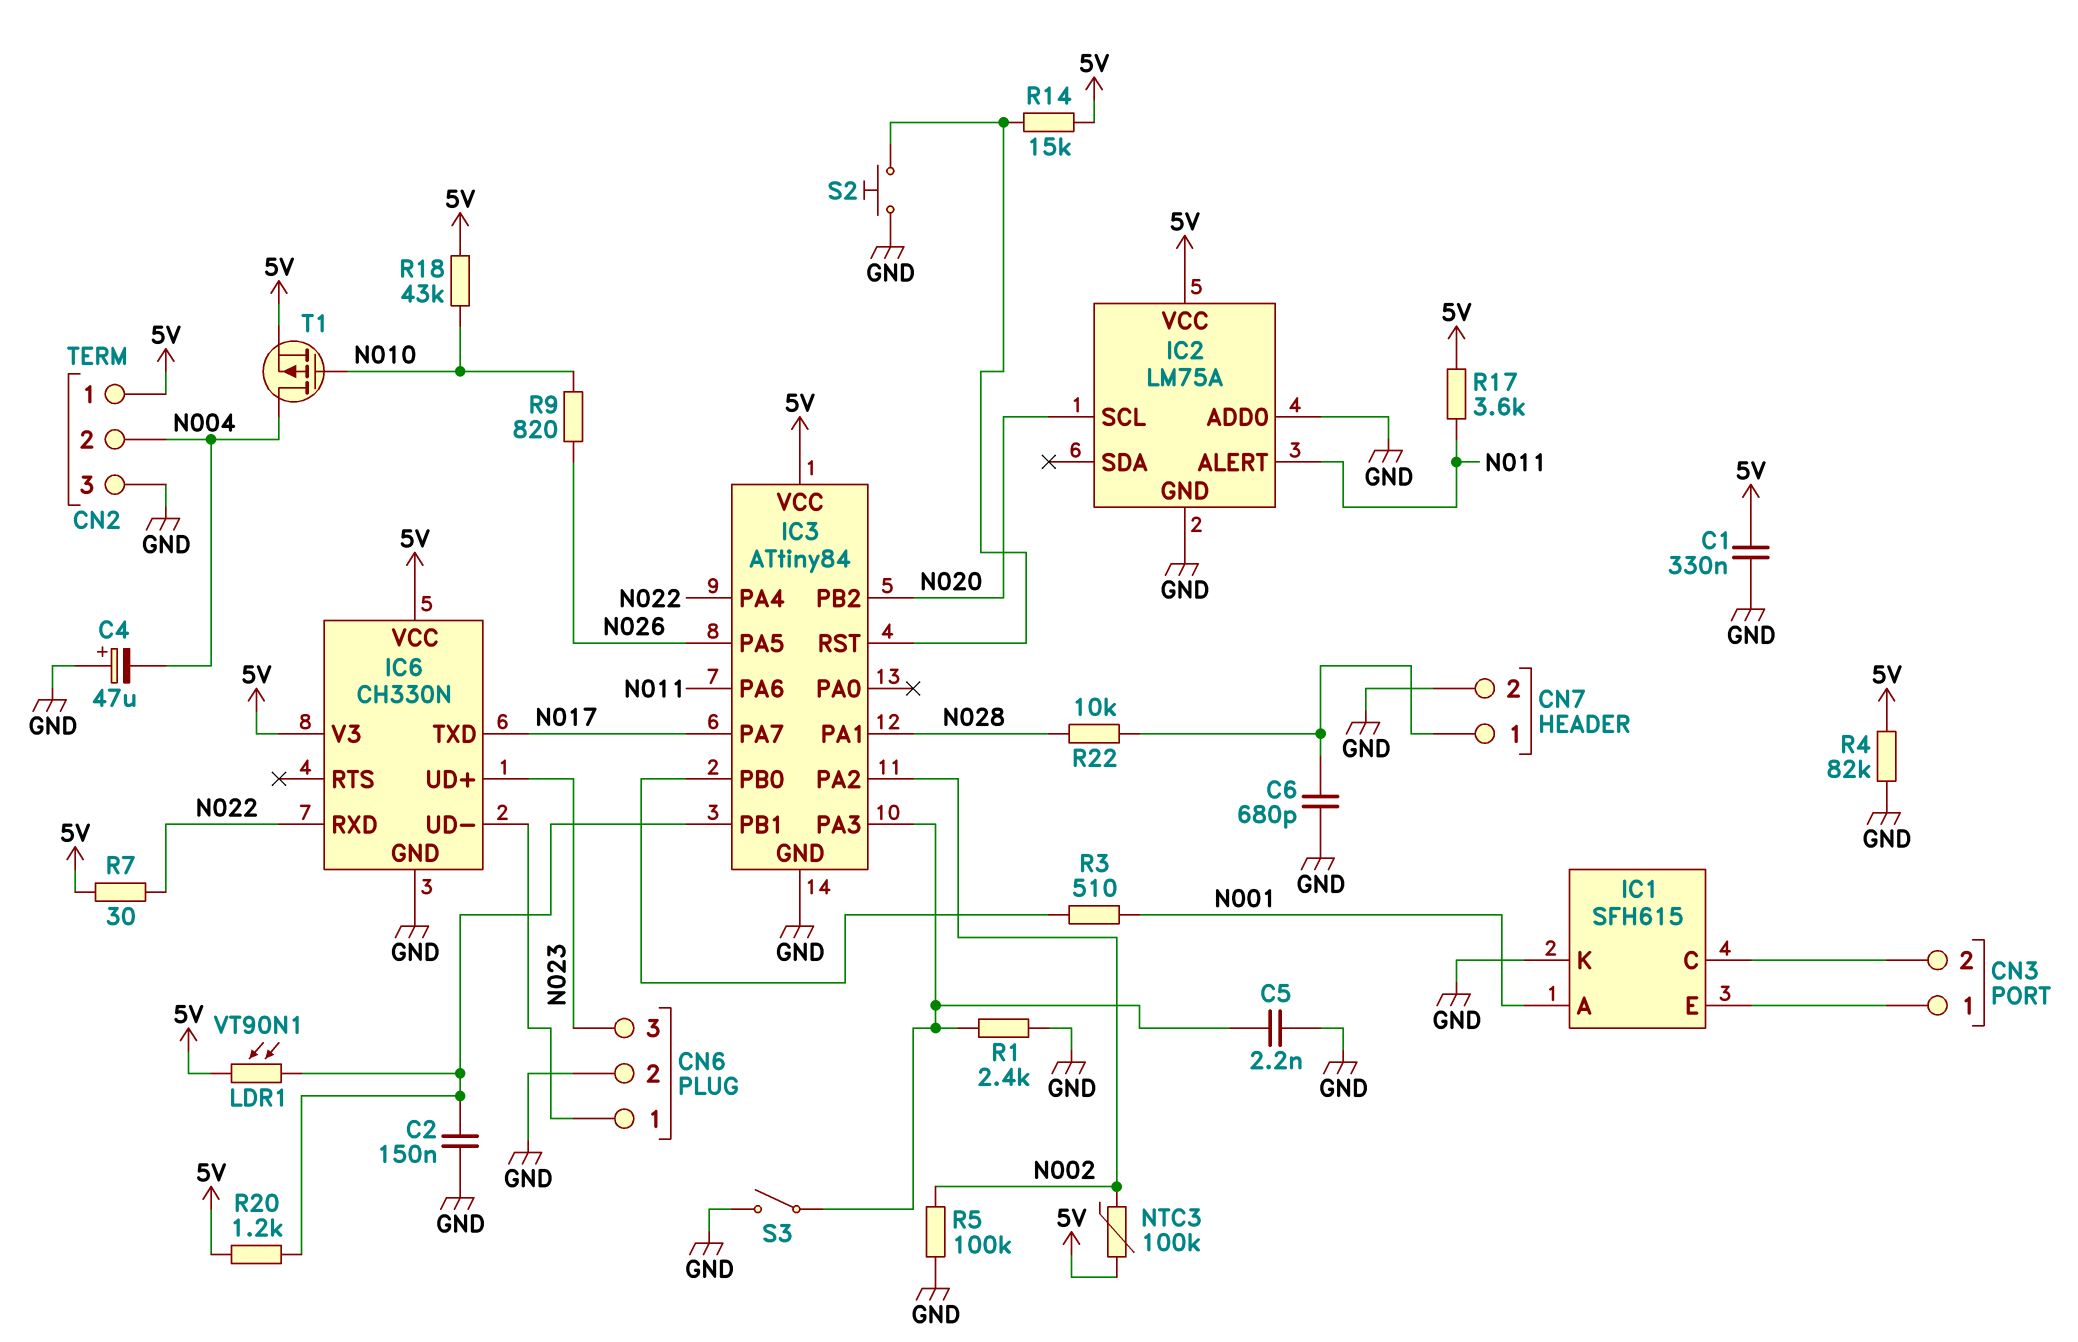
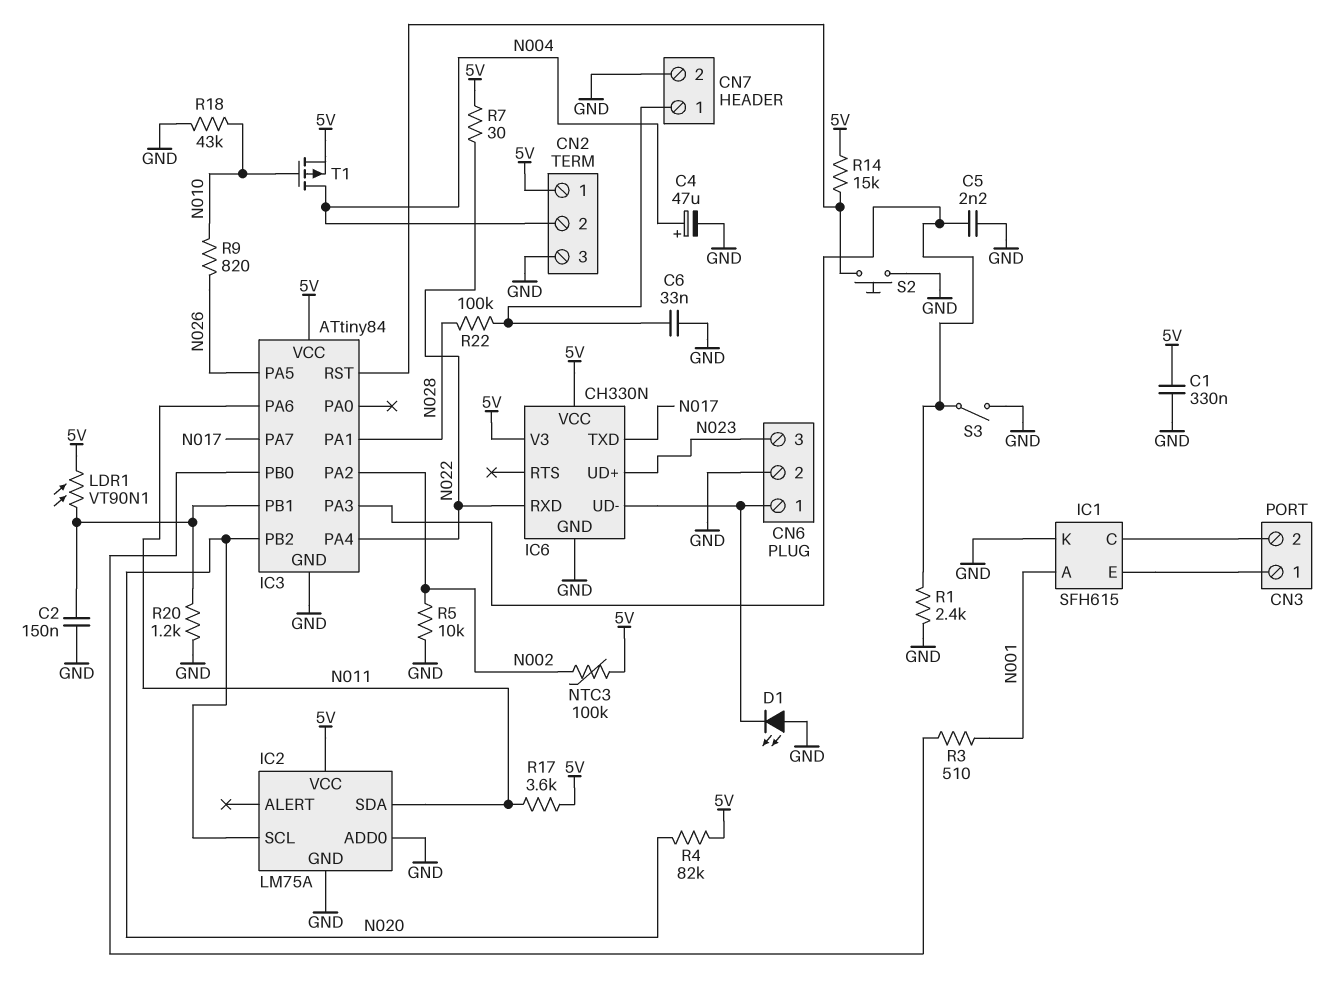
C4: 47uF (plus GND, minus N004) -> 47uF (plus N004, minus GND)
C6: 680pF (CN7/1, GND) -> 33nF (CN7/1, GND)
D1: none -> LED (A GND, K CN6/1)
IC2 pin ALERT: N011 -> none
IC2 pin SDA: none -> N011
R4: 82k (5V, GND) -> 82k (5V, N020)
R5: 100k (GND, N002) -> 10k (GND, N002)
R18: 43k (5V, N010) -> 43k (GND, N010)
R20: 1.2k (5V, IC3/PB1) -> 1.2k (GND, IC3/PB1)
R22: 10k (CN7/1, N028) -> 100k (CN7/1, N028)

